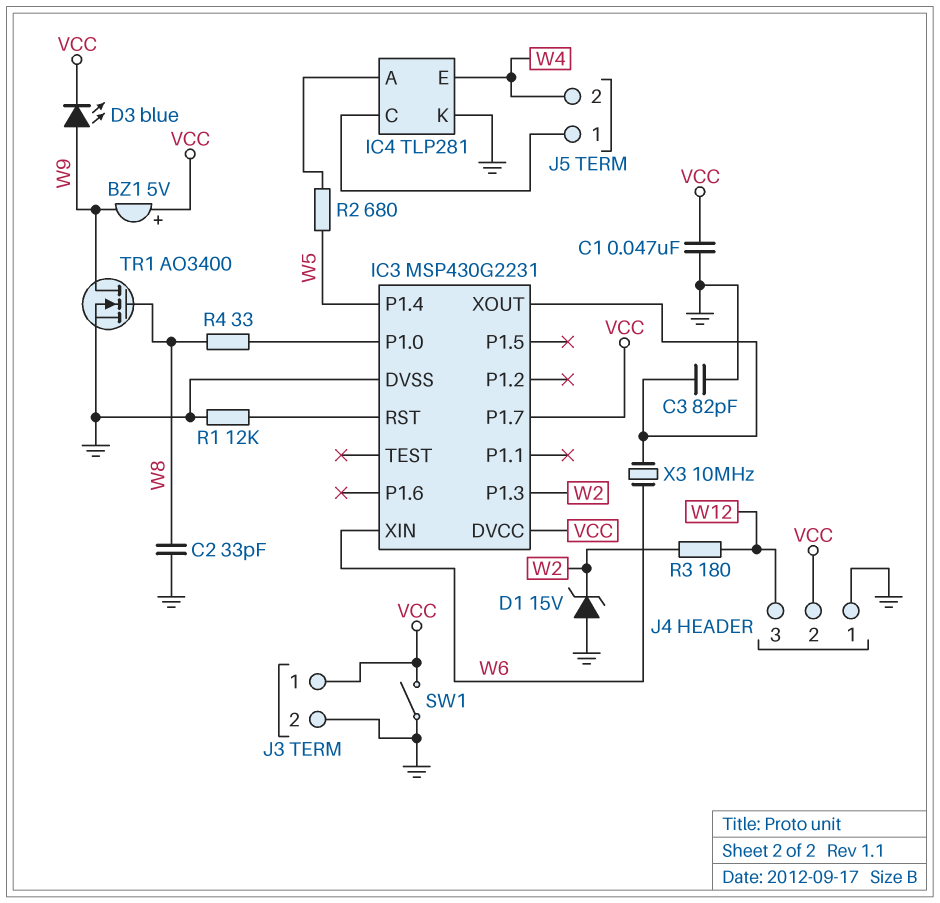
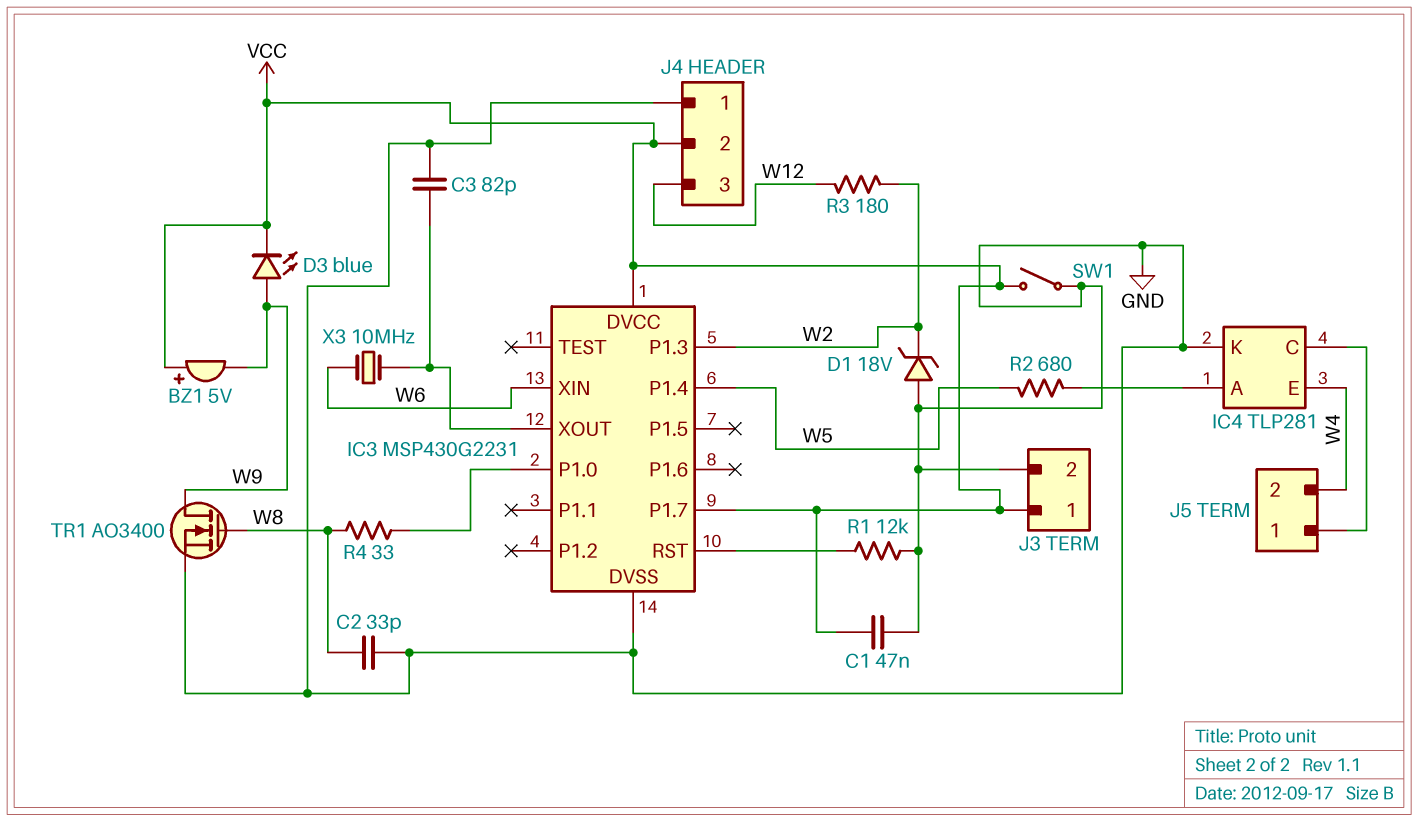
D1: zener 15V (A GND, K W2) -> zener 18V (A GND, K W2)

